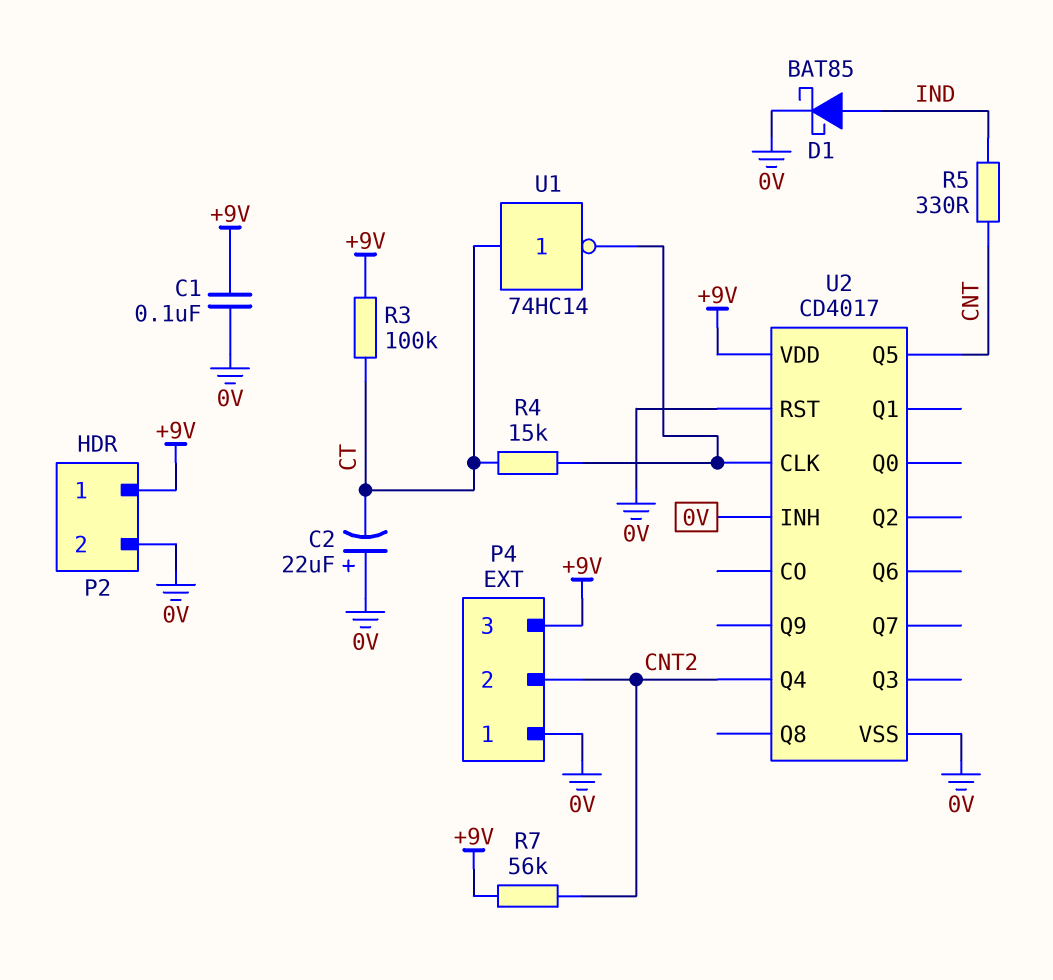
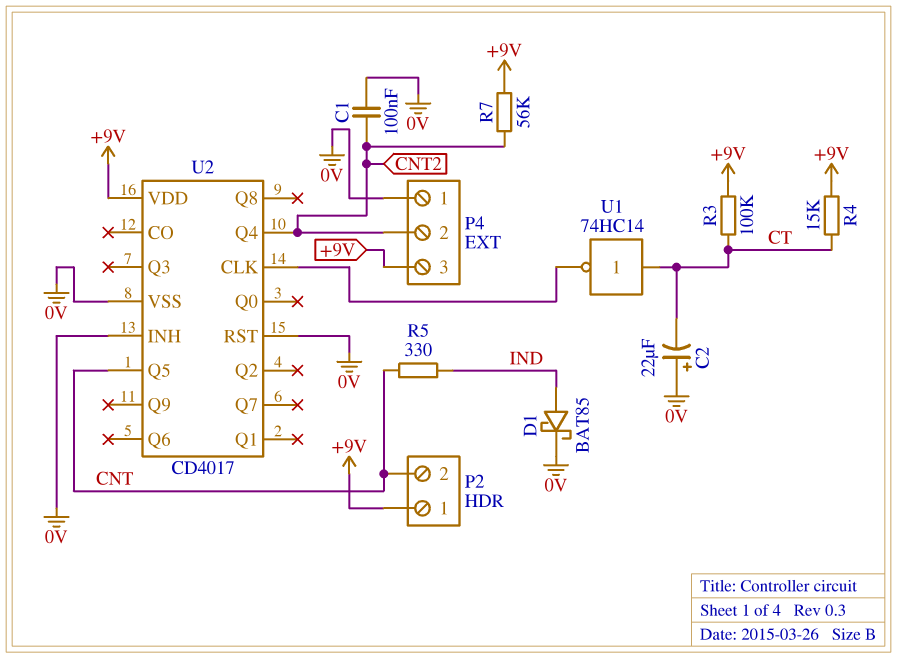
C1: 100nF (+9V, 0V) -> 100nF (0V, CNT2)
P2 pin 2: 0V -> CNT
R4: 15k (CT, U2/CLK) -> 15k (+9V, CT)

